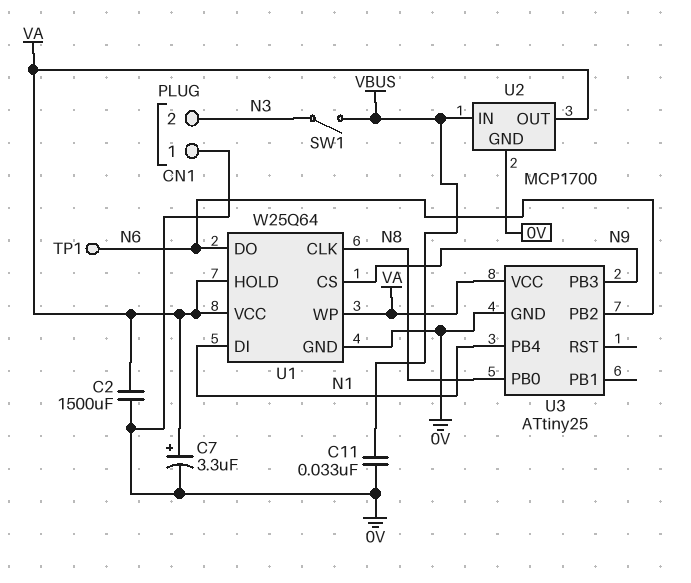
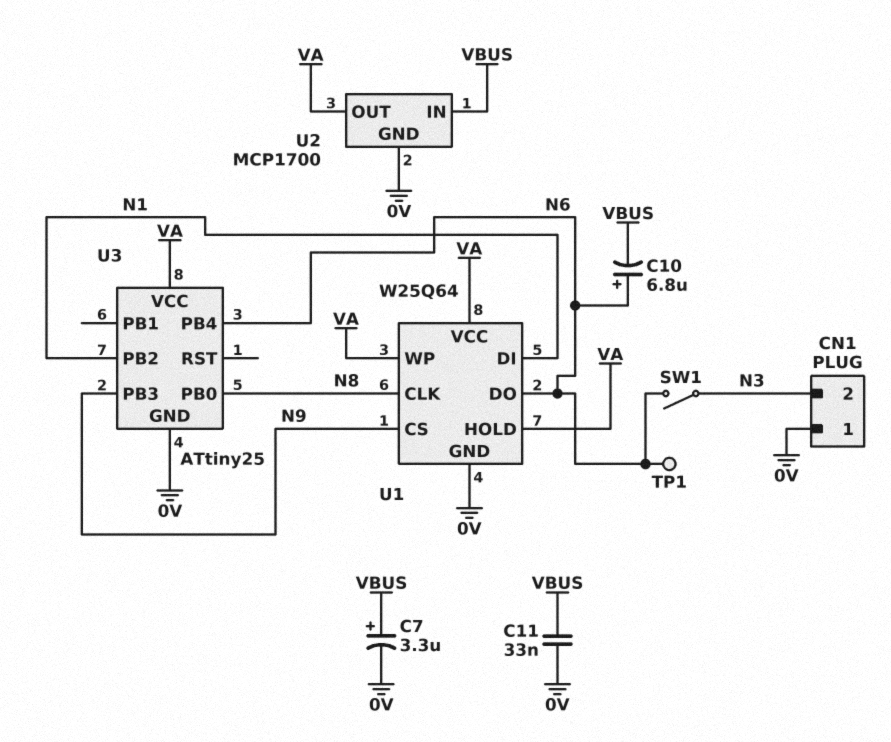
C2: 1500uF (0V, VA) -> none
C7: 3.3uF (plus VA, minus 0V) -> 3.3uF (plus VBUS, minus 0V)
C10: none -> 6.8uF (plus N6, minus VBUS)
SW1: switch (N3, VBUS) -> switch (N3, N6)
U3 pin PB2: N6 -> N1
U3 pin PB4: N1 -> N6

